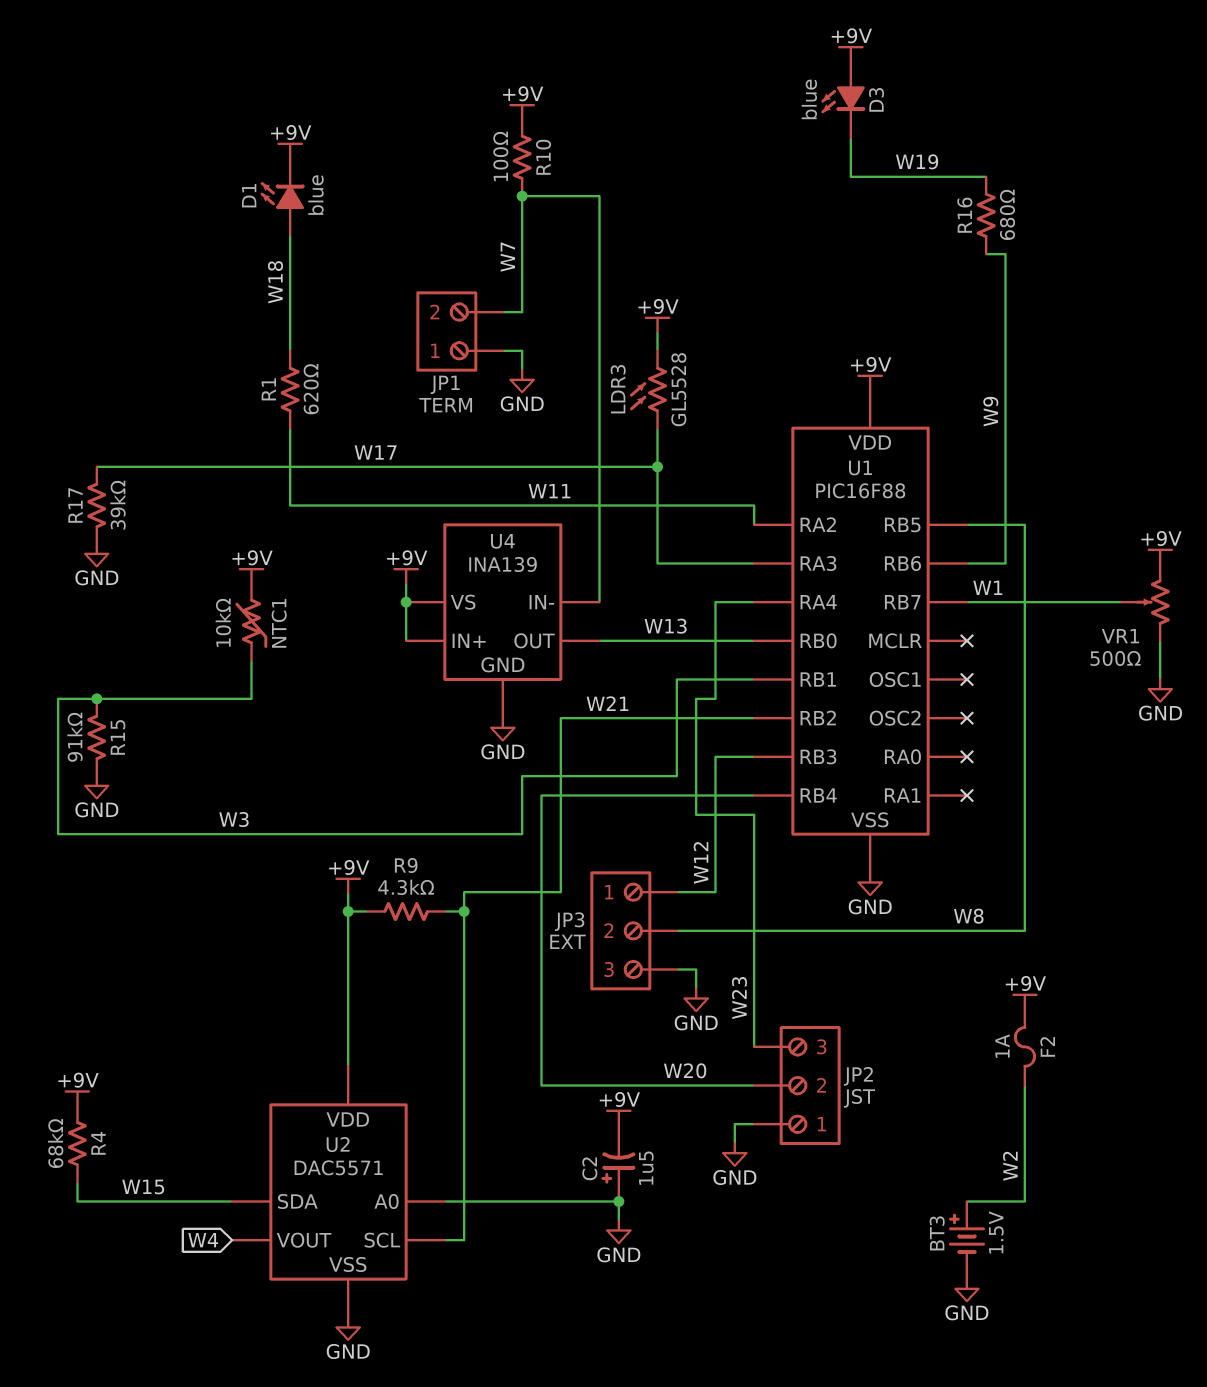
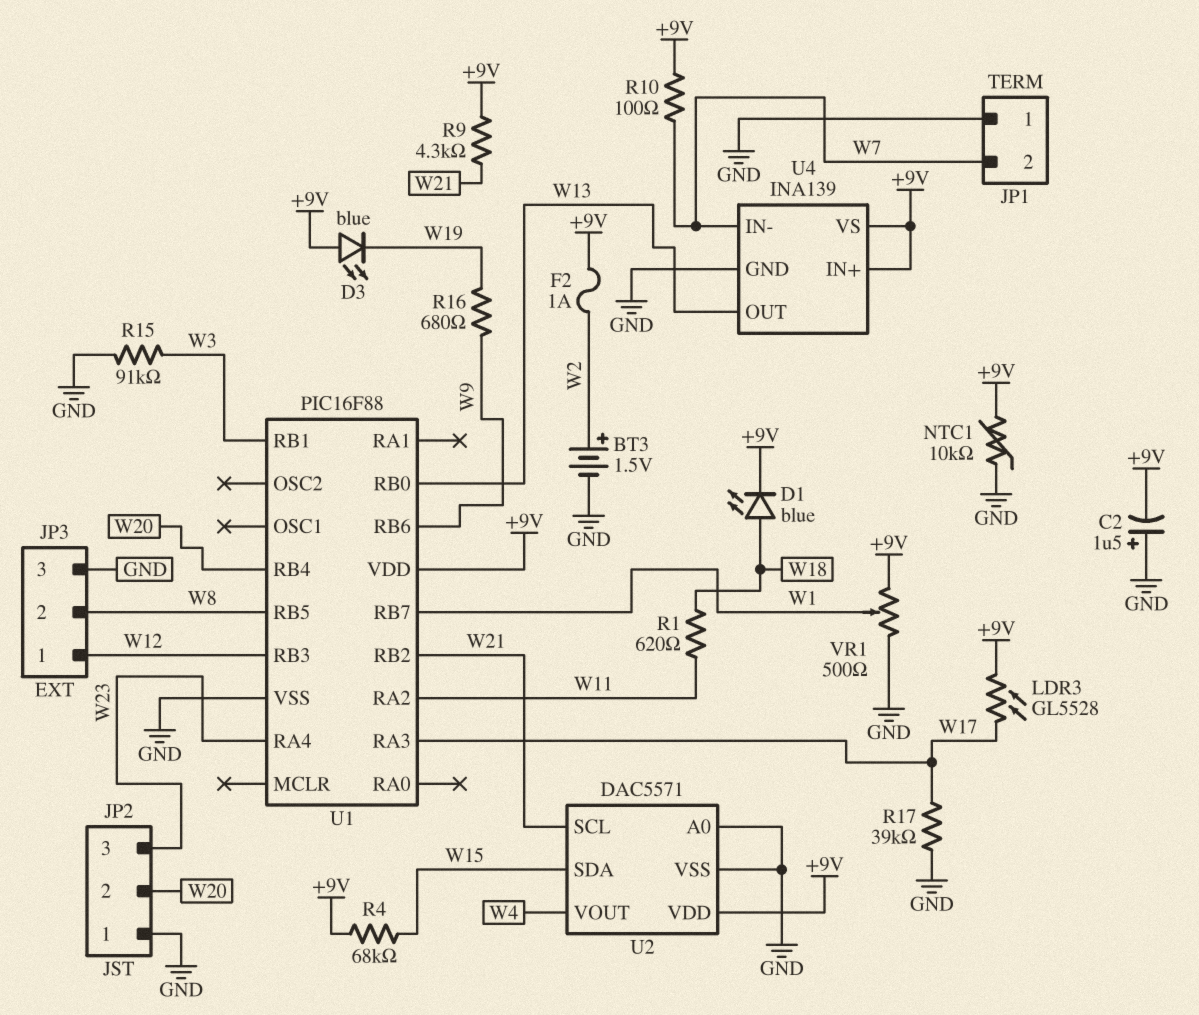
NTC1: 10k (+9V, W3) -> 10k (+9V, GND)

